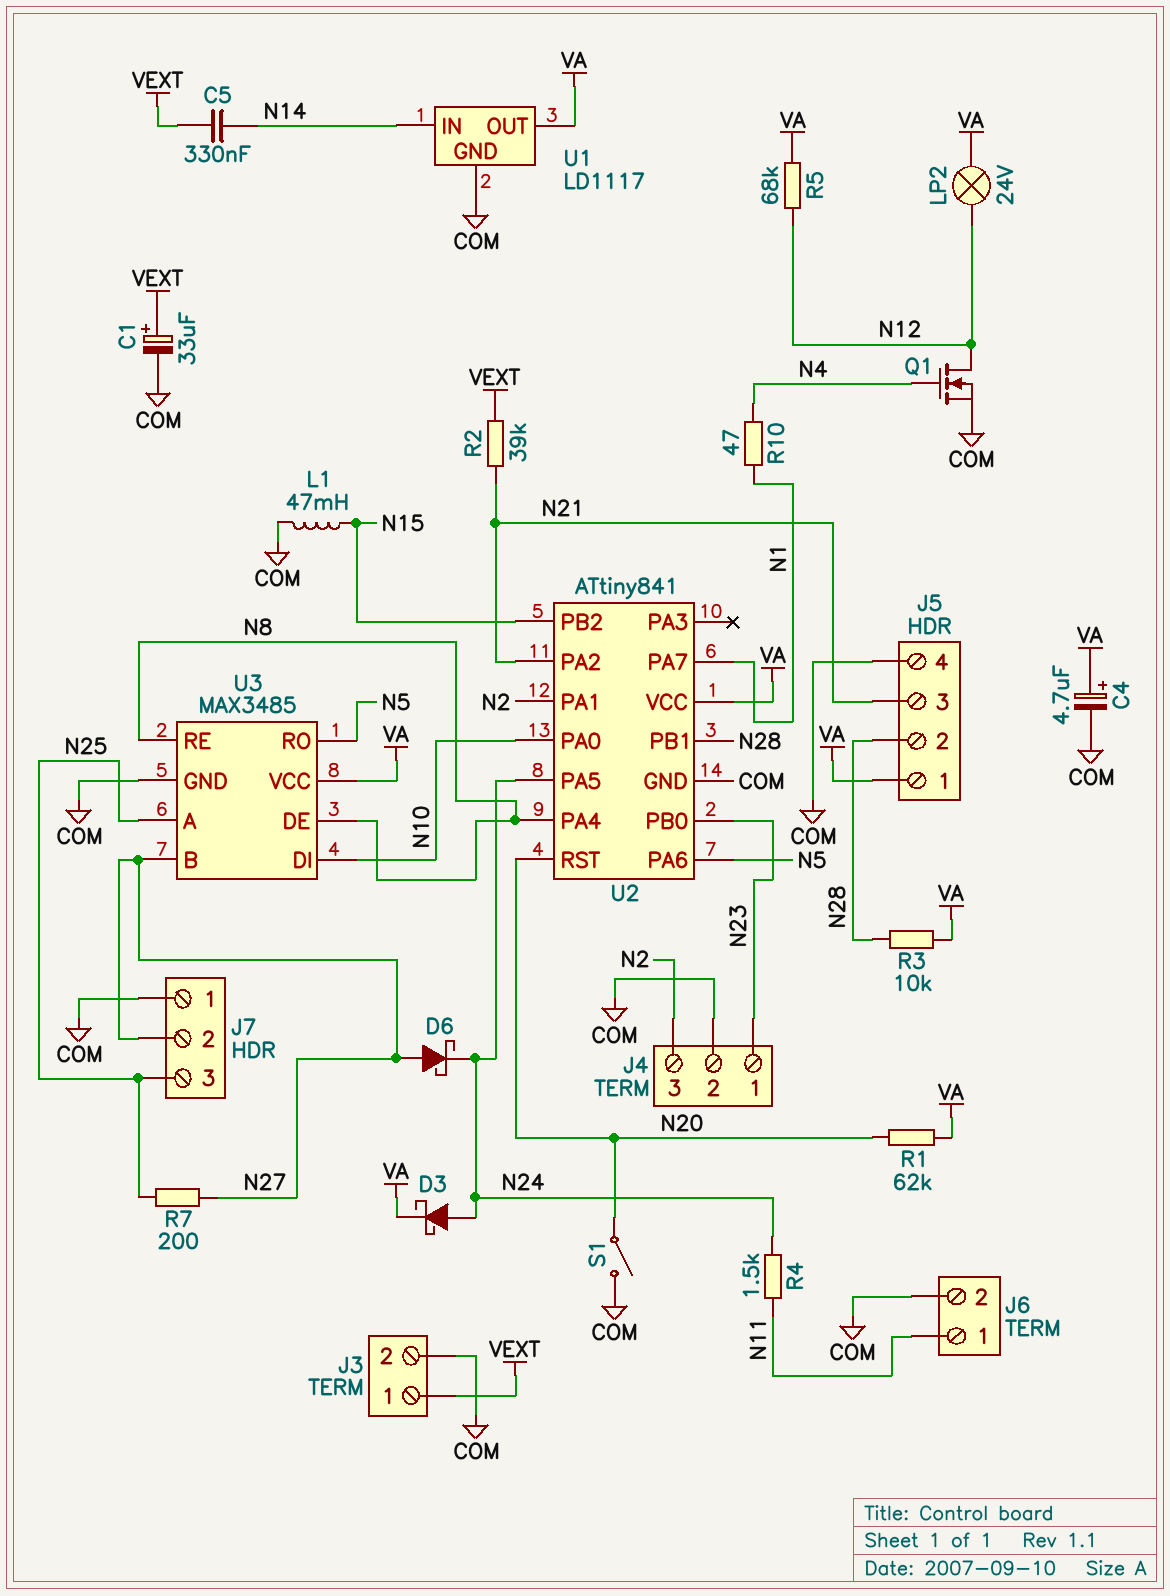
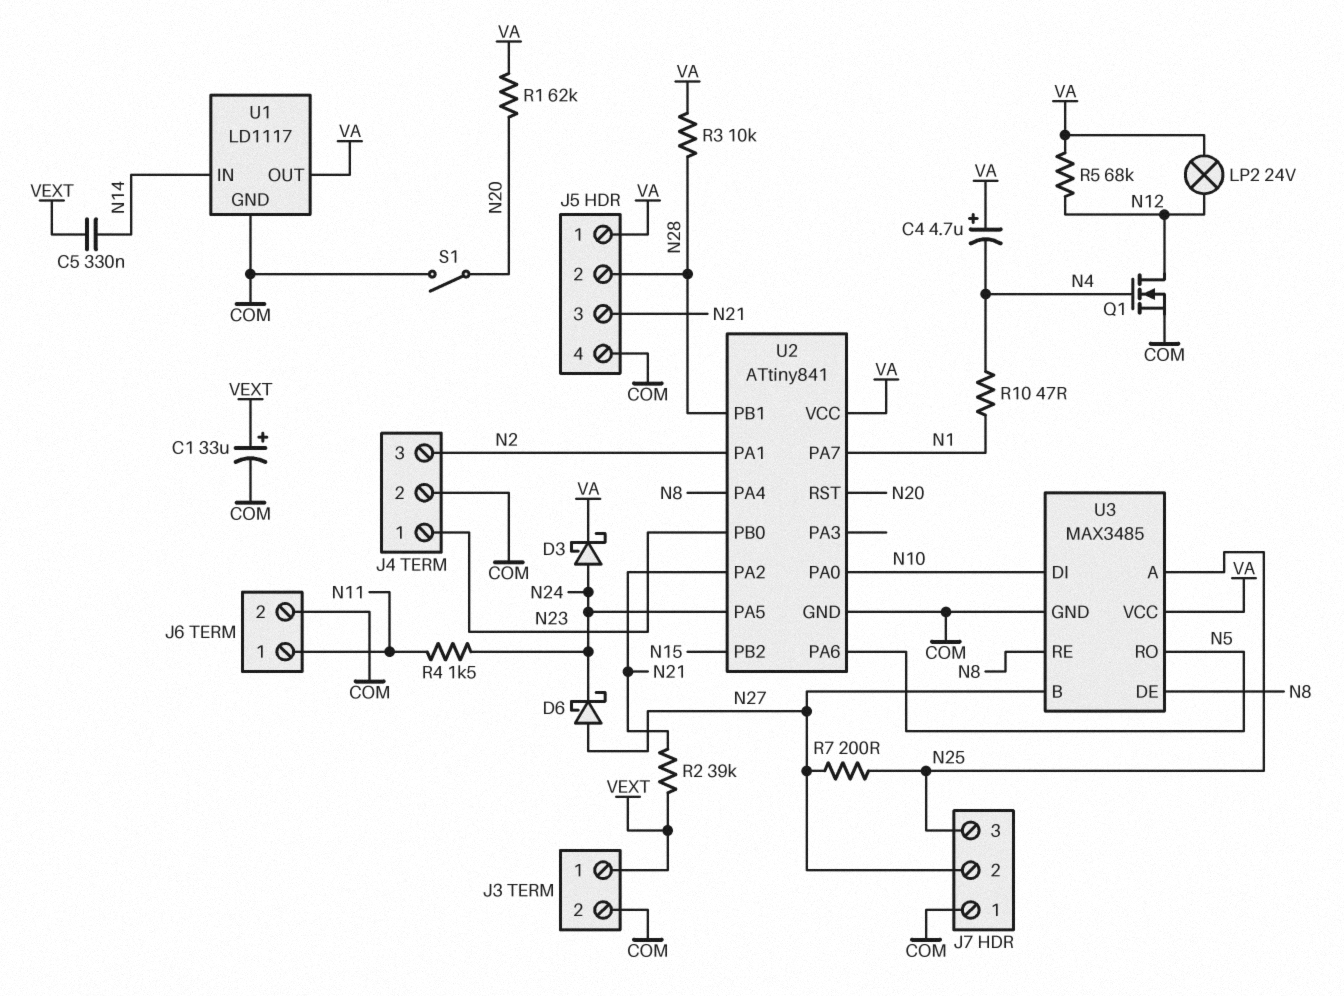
C4: 4.7uF (plus VA, minus COM) -> 4.7uF (plus VA, minus N4)
L1: 47mH (COM, N15) -> none

